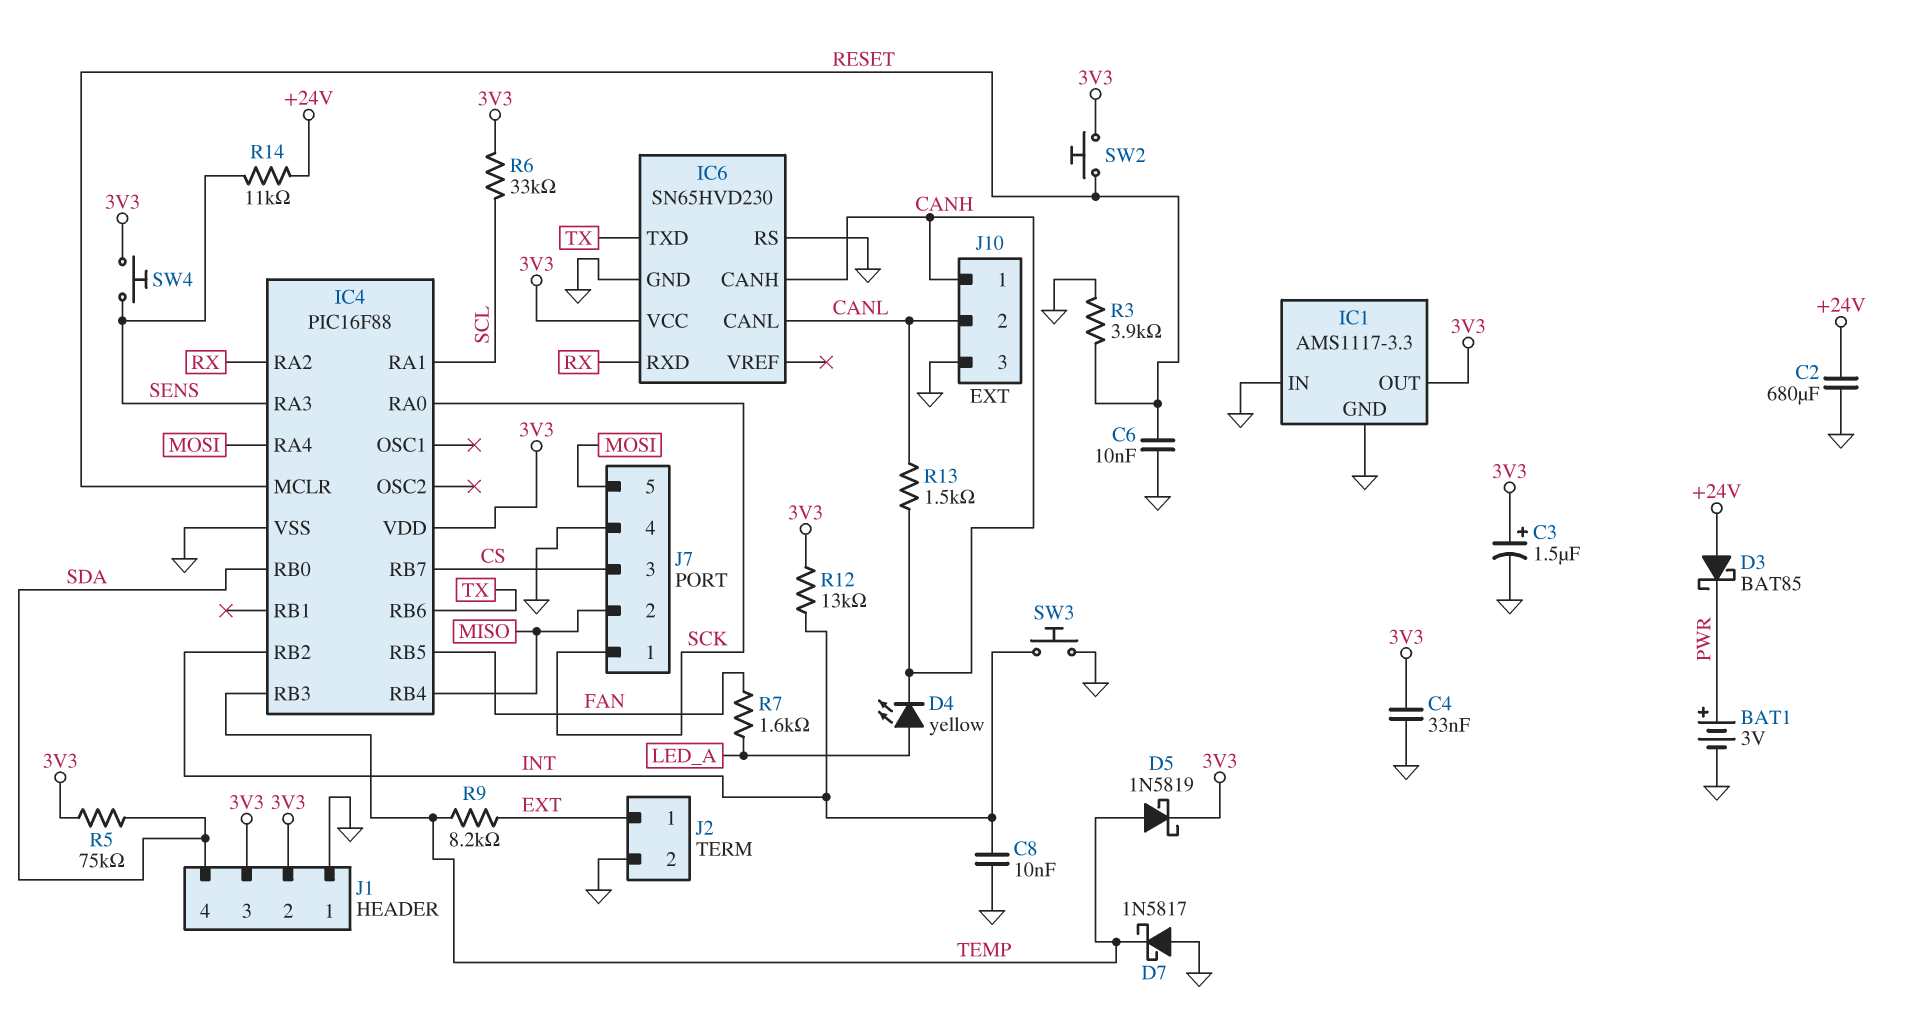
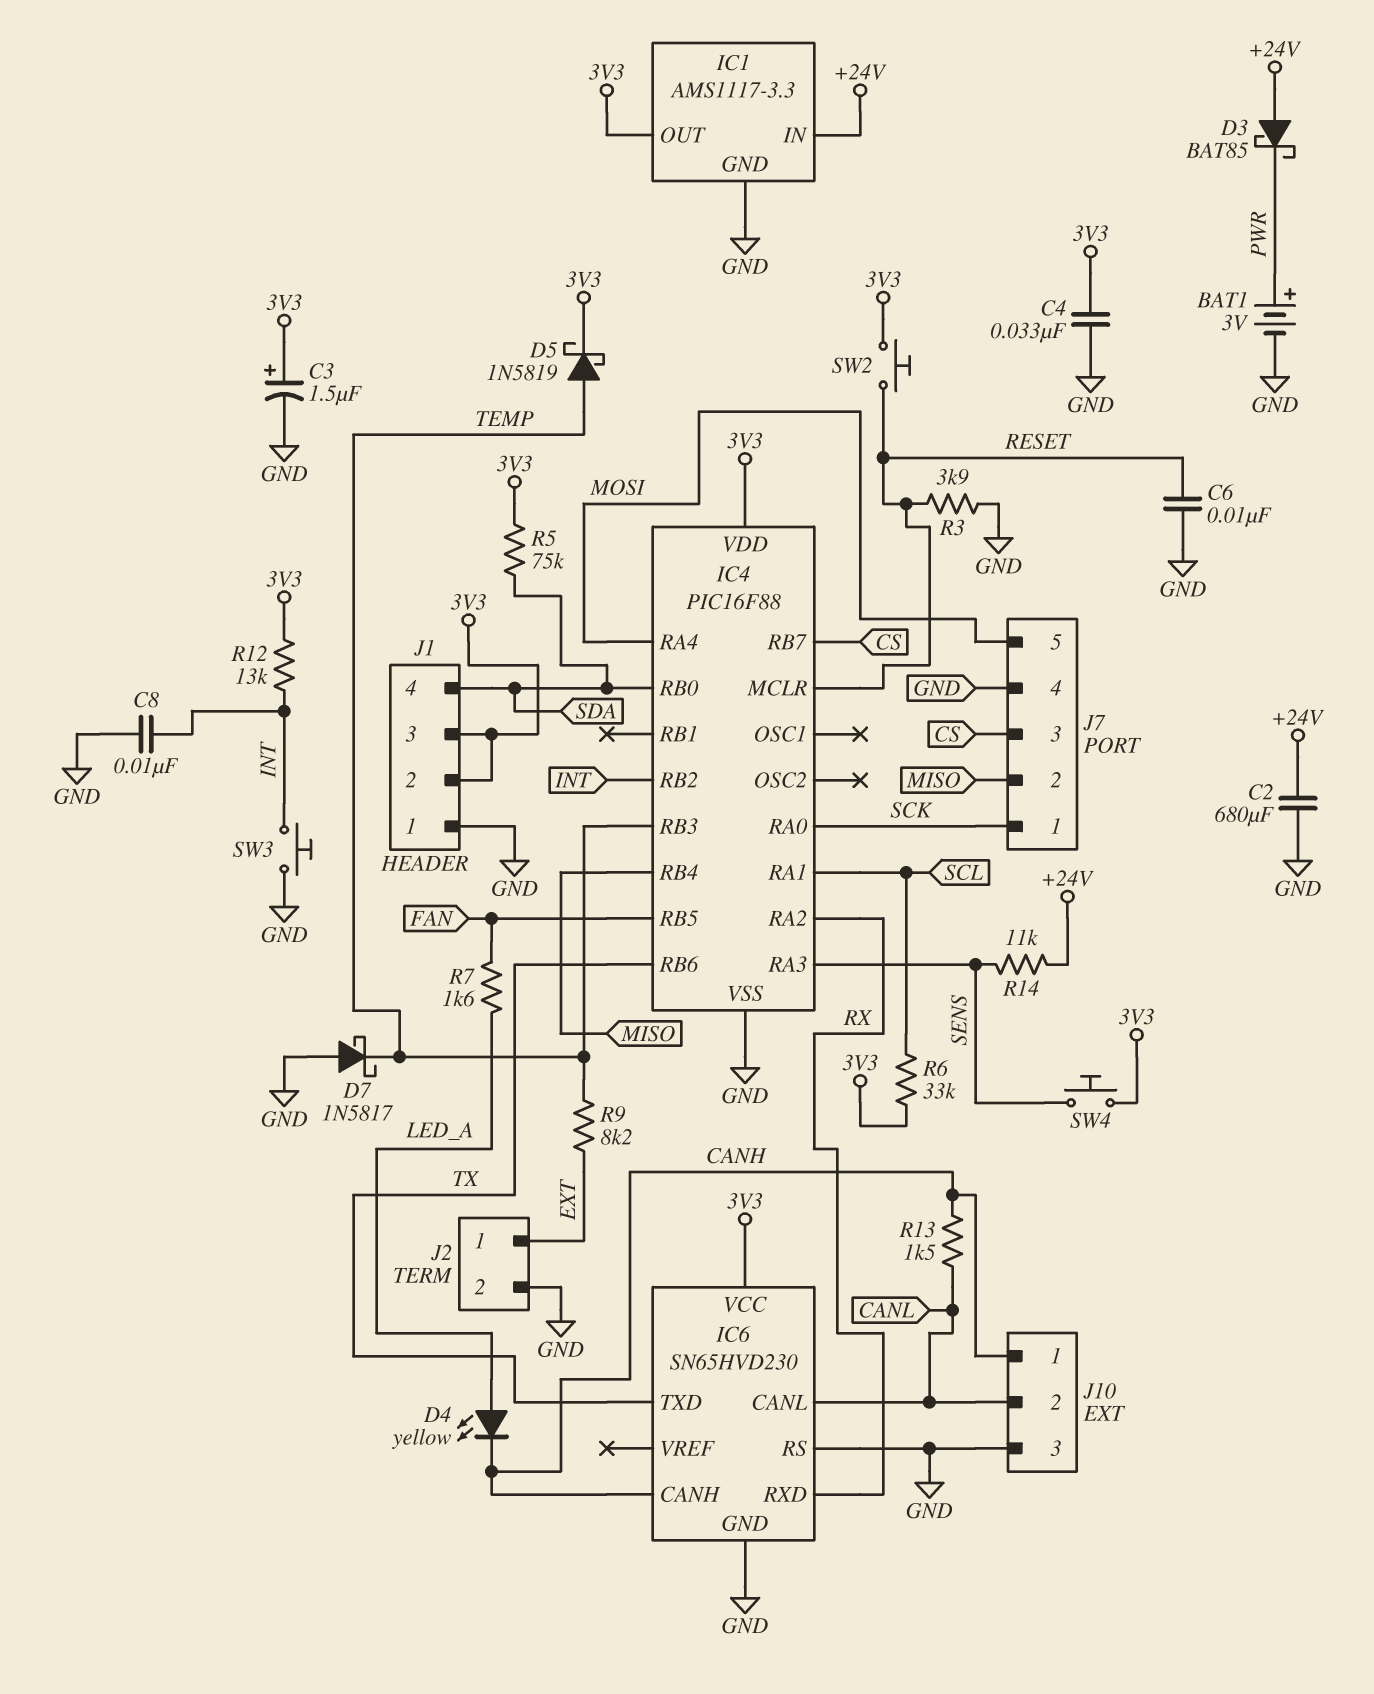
IC1 pin IN: GND -> +24V

